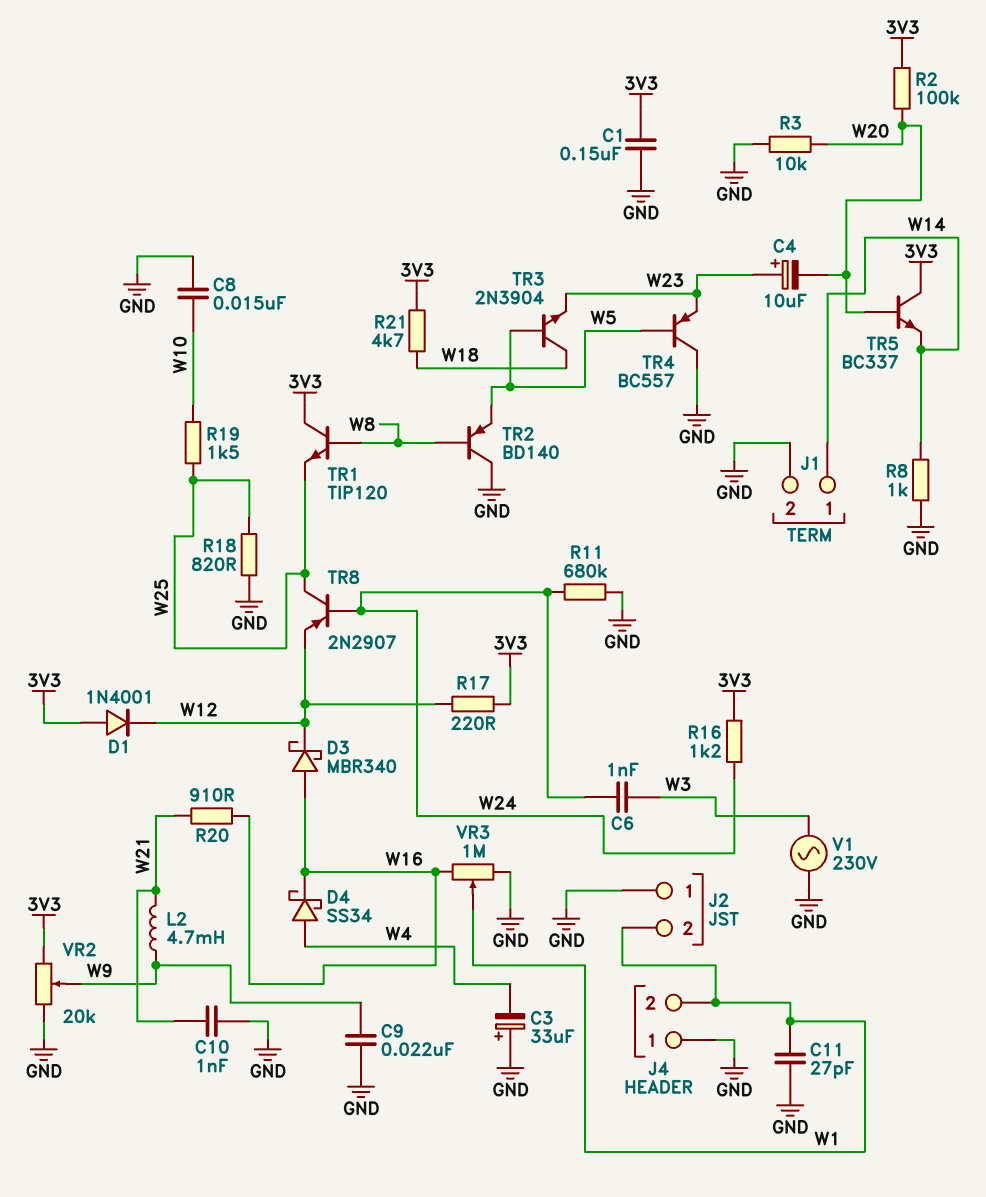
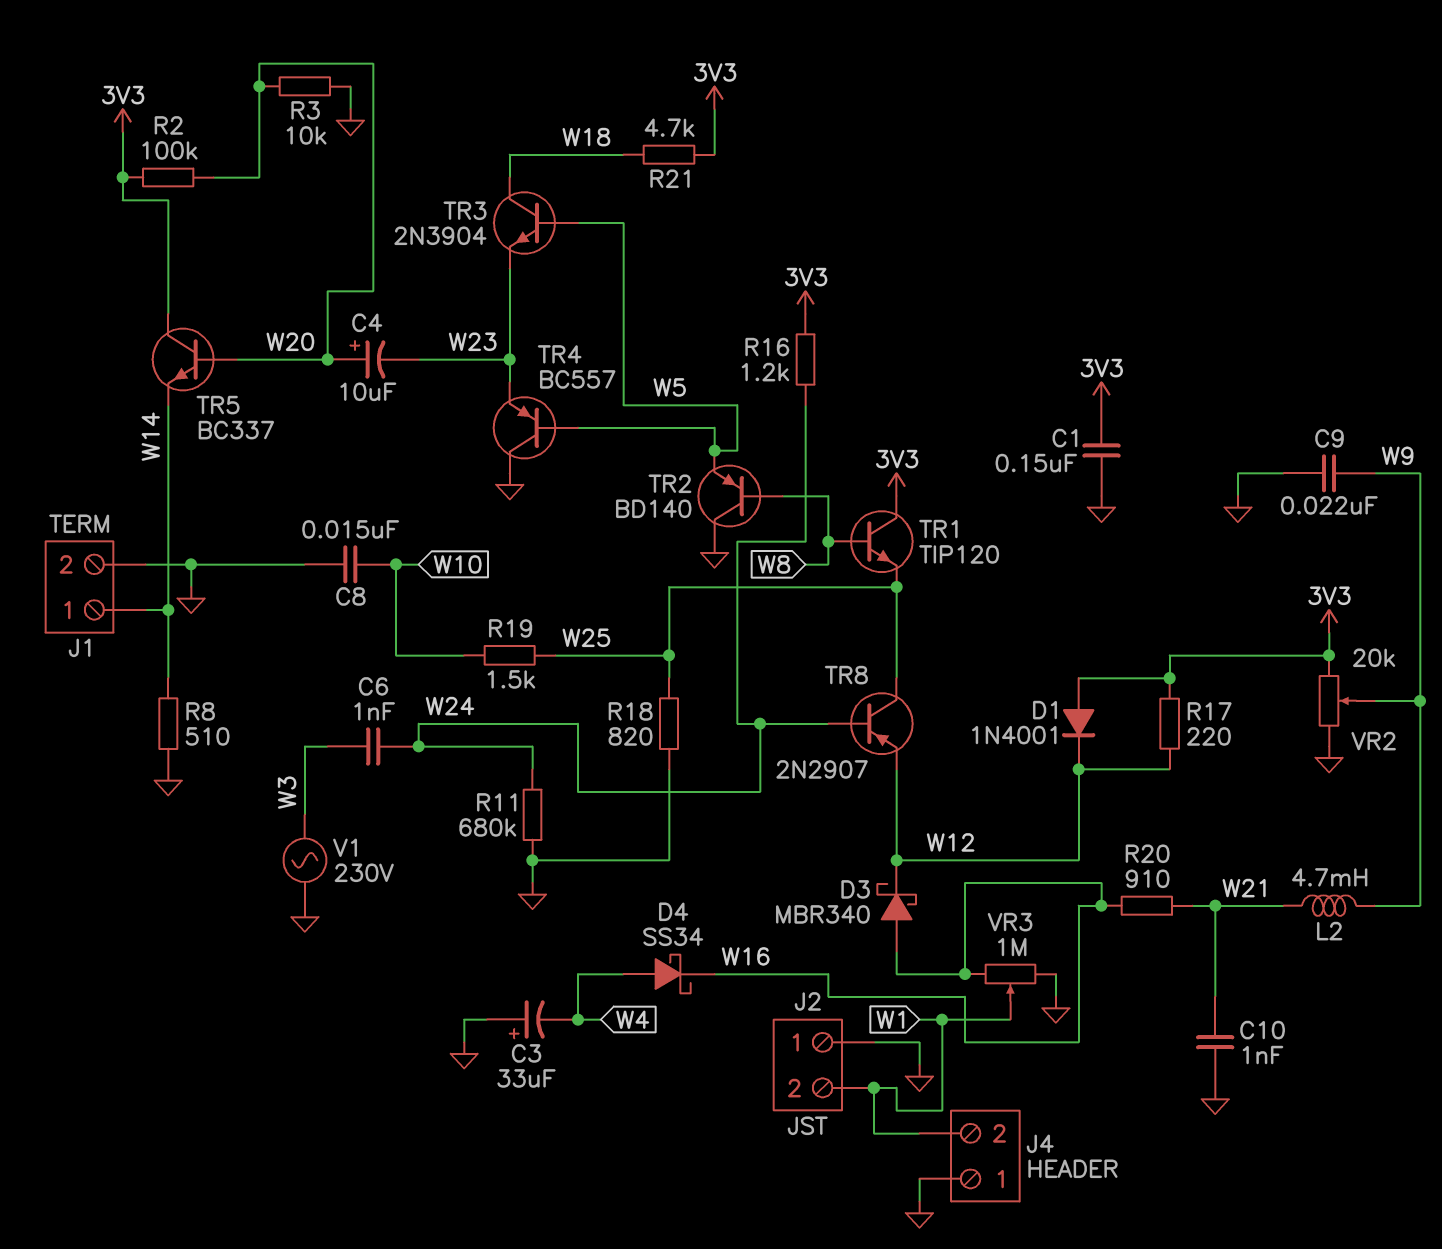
C4: 10uF (plus W23, minus W20) -> 10uF (plus W20, minus W23)
C11: 27pF (GND, W1) -> none
R8: 1k (GND, W14) -> 510 (GND, W14)

